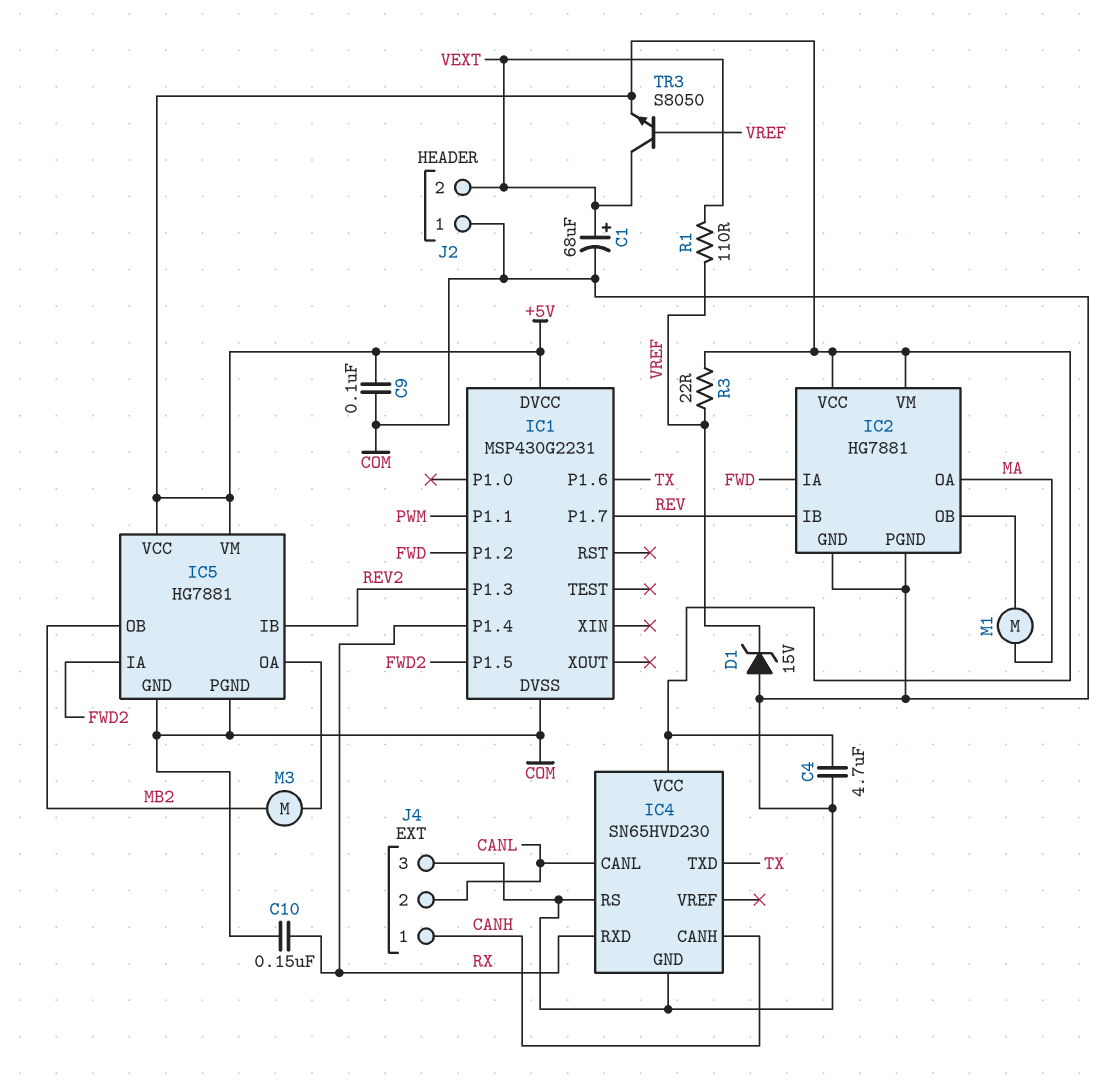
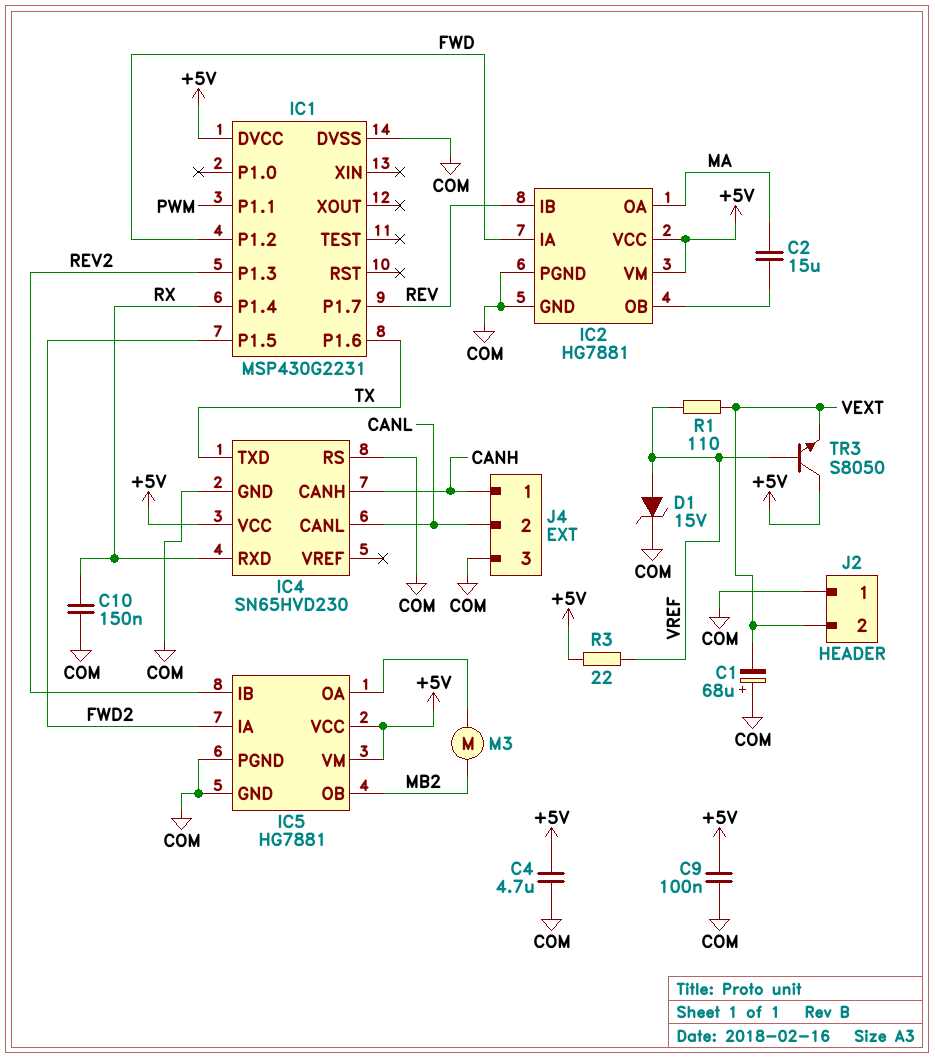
C1: 68uF (plus VEXT, minus COM) -> 68uF (plus COM, minus VEXT)
C2: none -> 15uF (IC2/OB, MA)
D1: zener 15V (A COM, K VREF) -> zener 15V (A VREF, K COM)
M1: motor (IC2/OB, MA) -> none
TR3: NPN S8050 (B VREF, C VEXT, E +5V) -> NPN S8050 (B VREF, C +5V, E VEXT)

